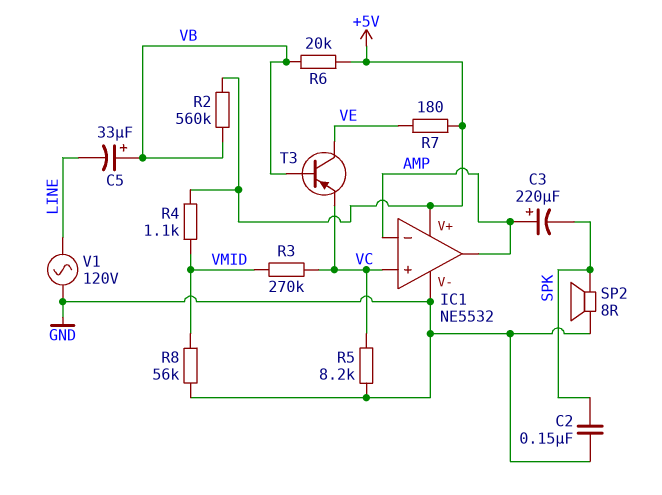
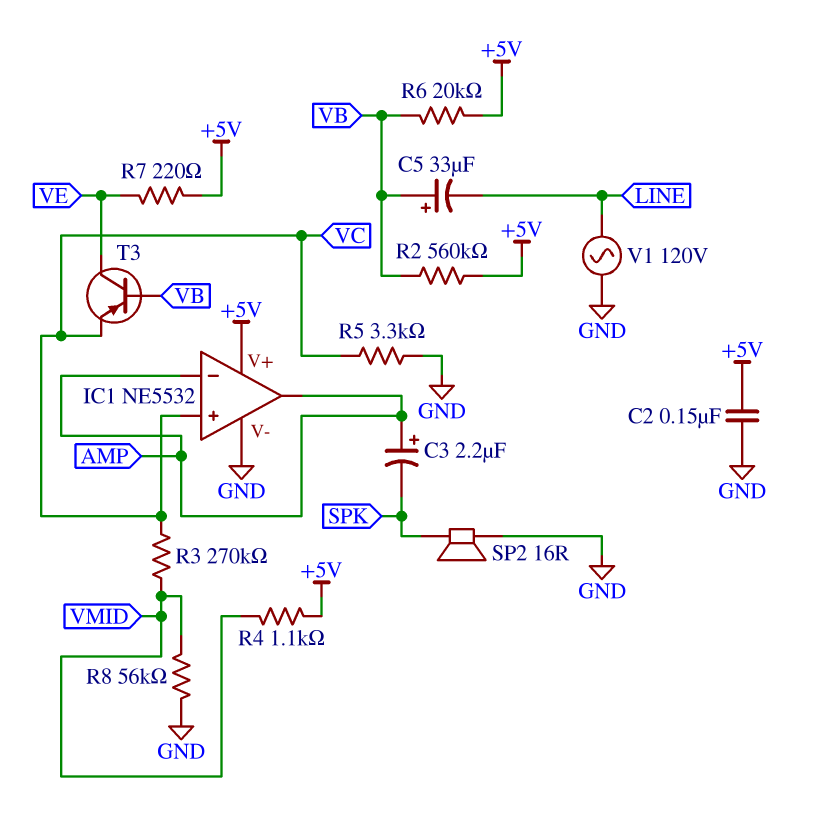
C2: 150nF (GND, SPK) -> 150nF (+5V, GND)
C3: 220uF (plus AMP, minus SPK) -> 2.2uF (plus AMP, minus SPK)
R5: 8.2k (GND, VC) -> 3.3k (GND, VC)
R7: 180 (+5V, VE) -> 220 (+5V, VE)
SP2: speaker 8R (GND, SPK) -> speaker 16R (GND, SPK)

